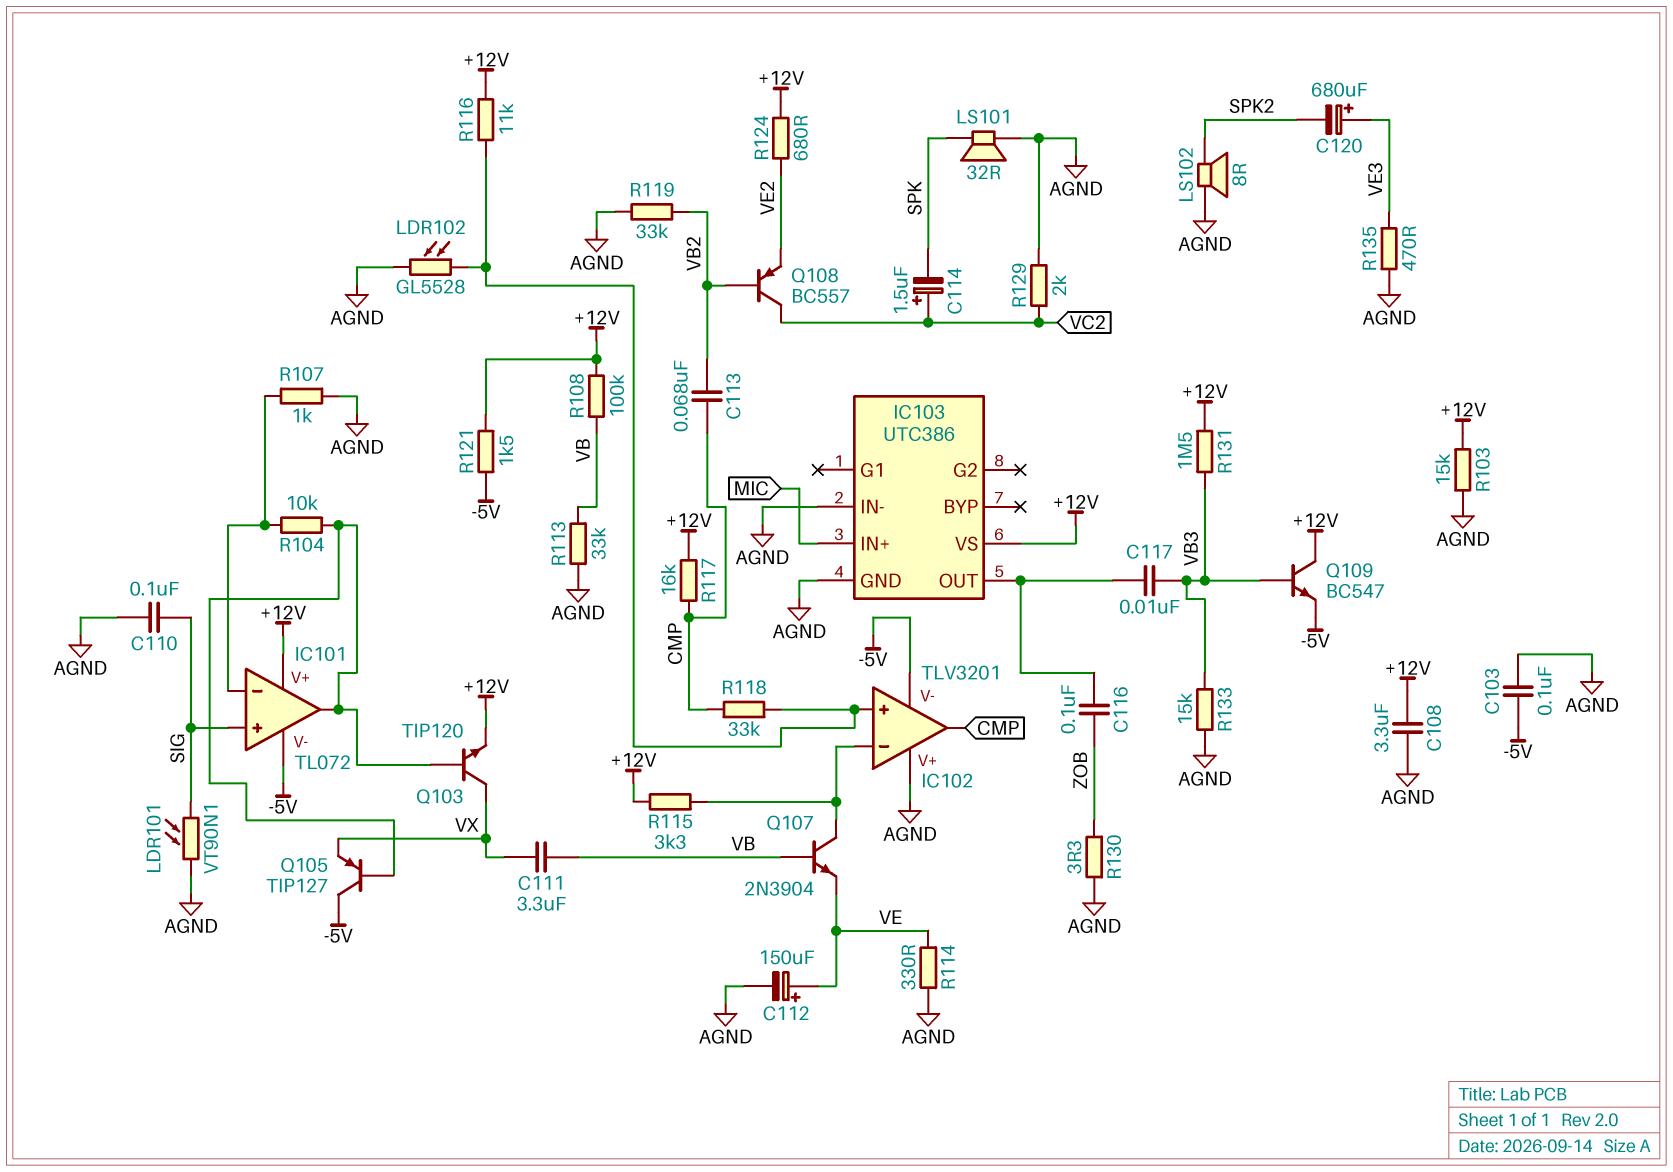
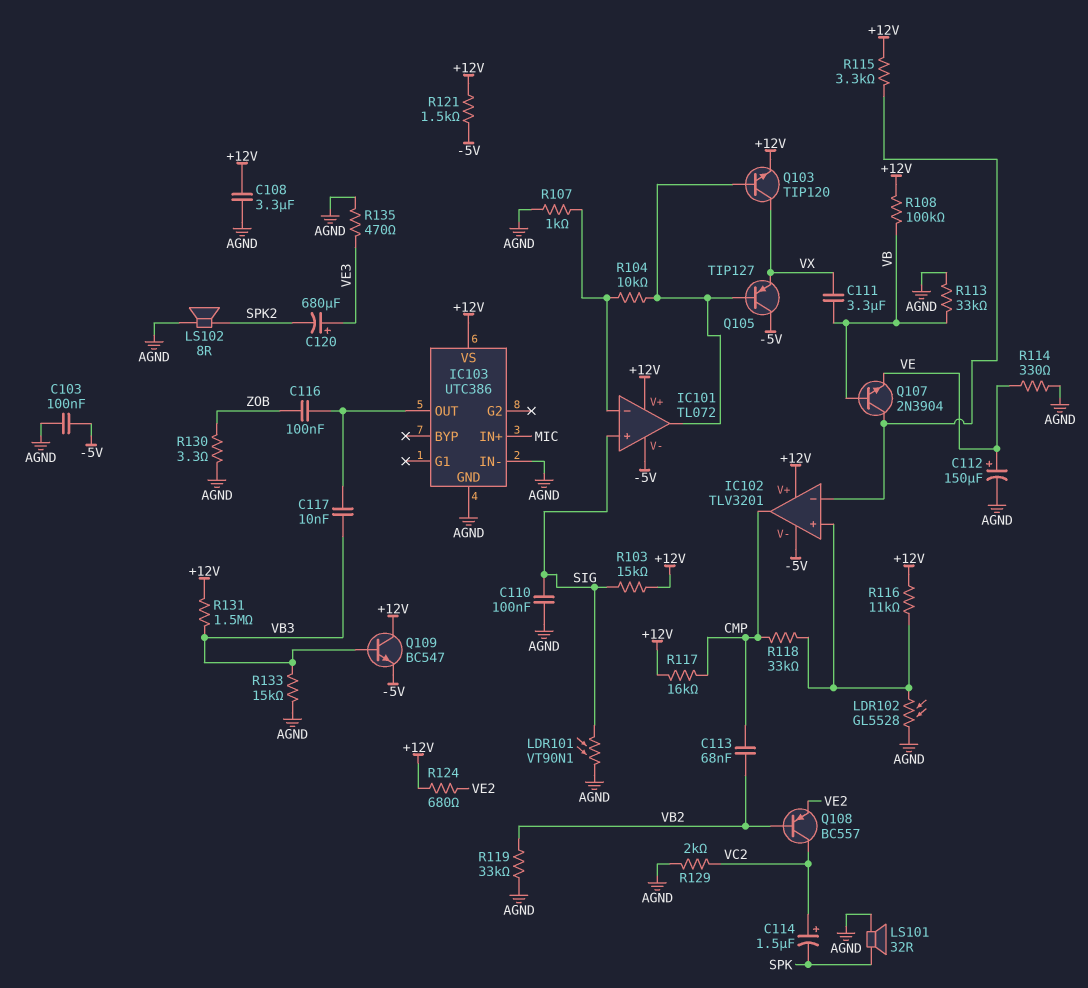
IC102 pin V+: AGND -> +12V
R103: 15k (+12V, AGND) -> 15k (+12V, SIG)

